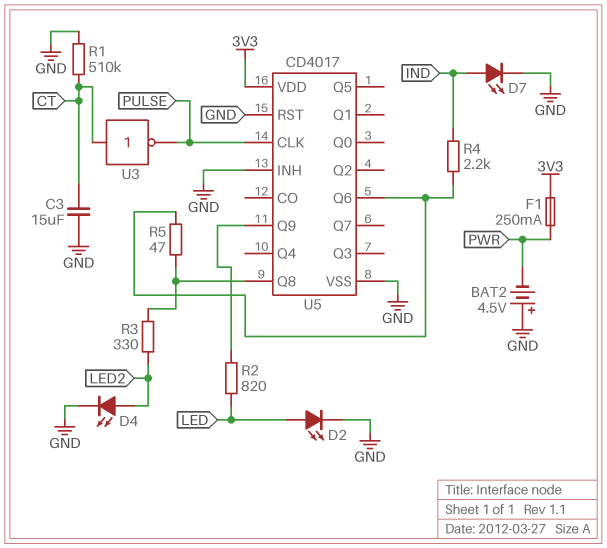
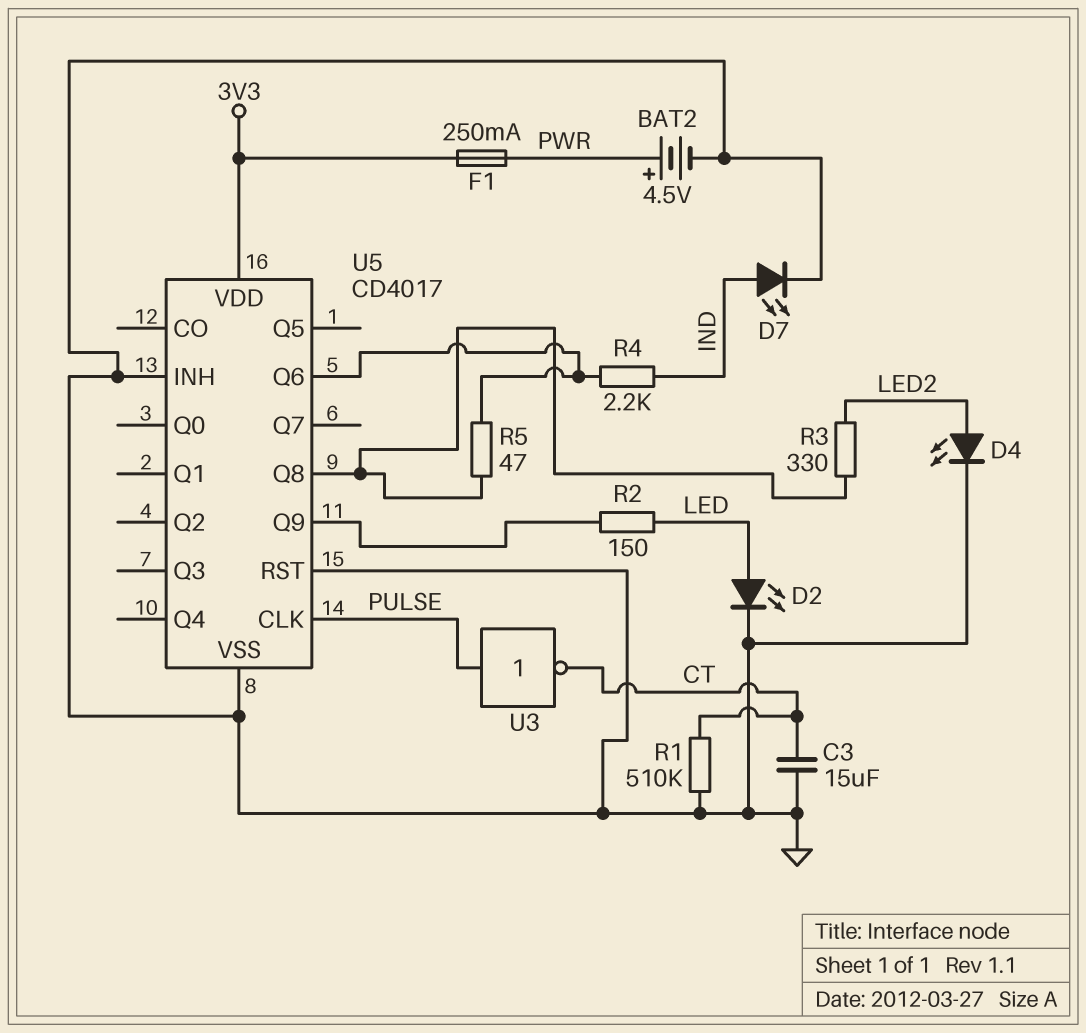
BAT2: 4.5V (plus GND, minus PWR) -> 4.5V (plus PWR, minus GND)
R2: 820 (LED, U5/Q9) -> 150 (LED, U5/Q9)
U3: NOT (in CT, out PULSE) -> NOT (in PULSE, out CT)

